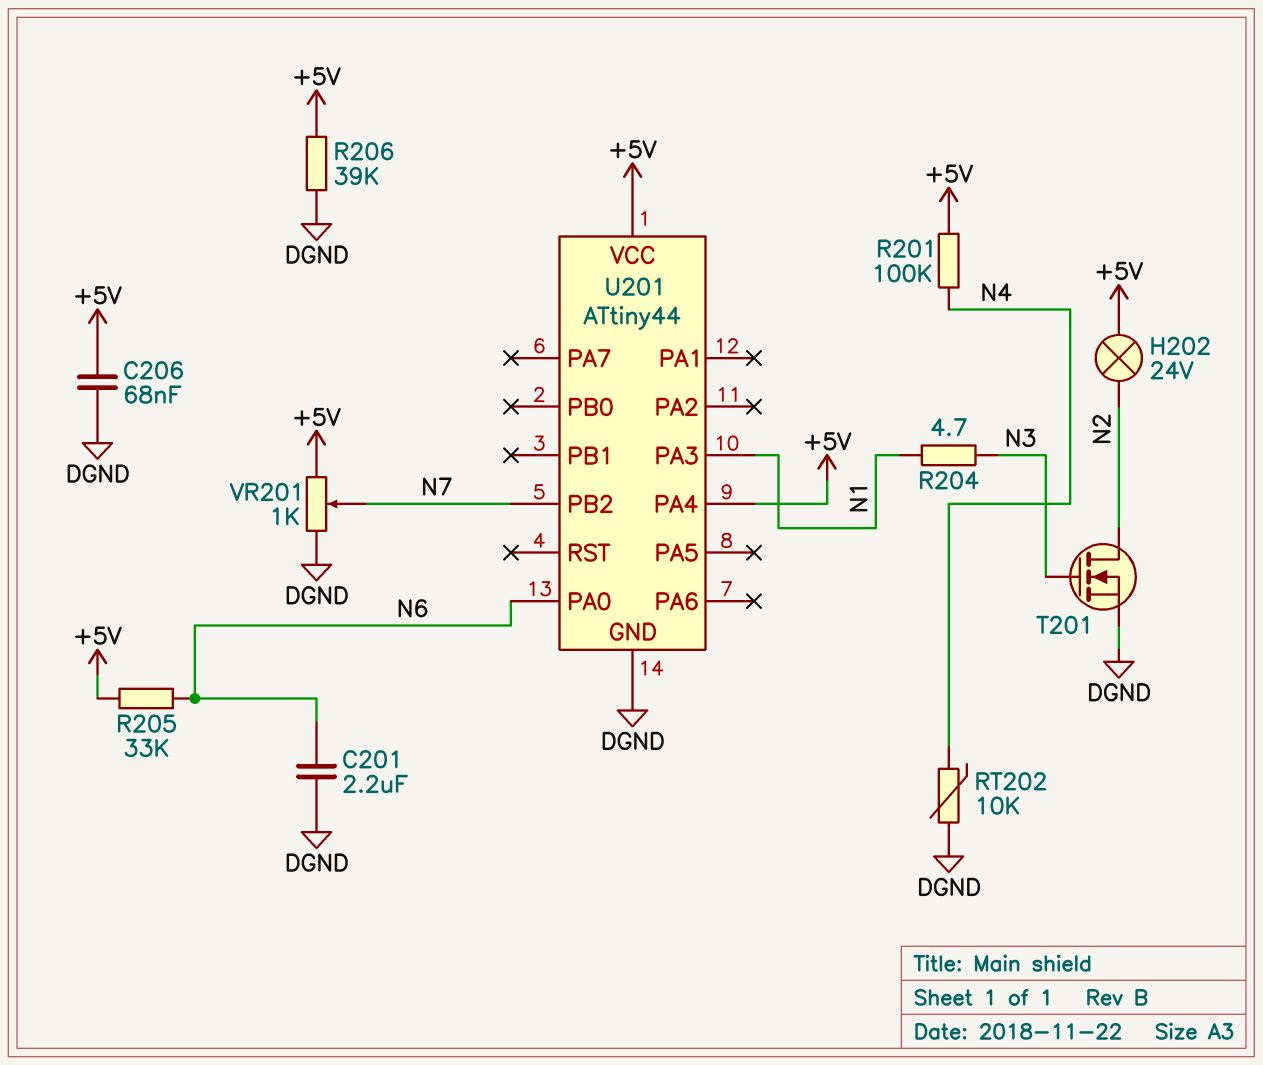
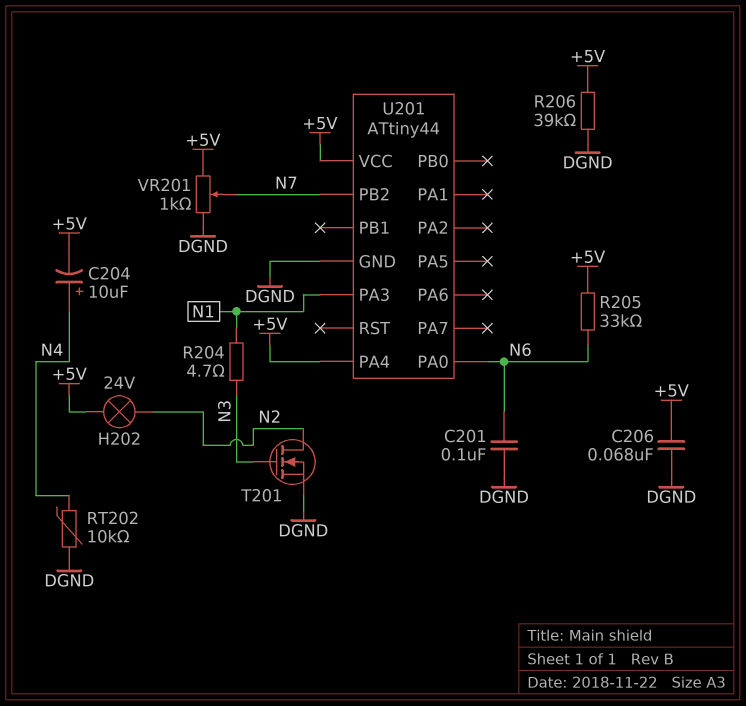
C201: 2.2uF (DGND, N6) -> 100nF (DGND, N6)
C204: none -> 10uF (plus N4, minus +5V)
R201: 100k (+5V, N4) -> none

